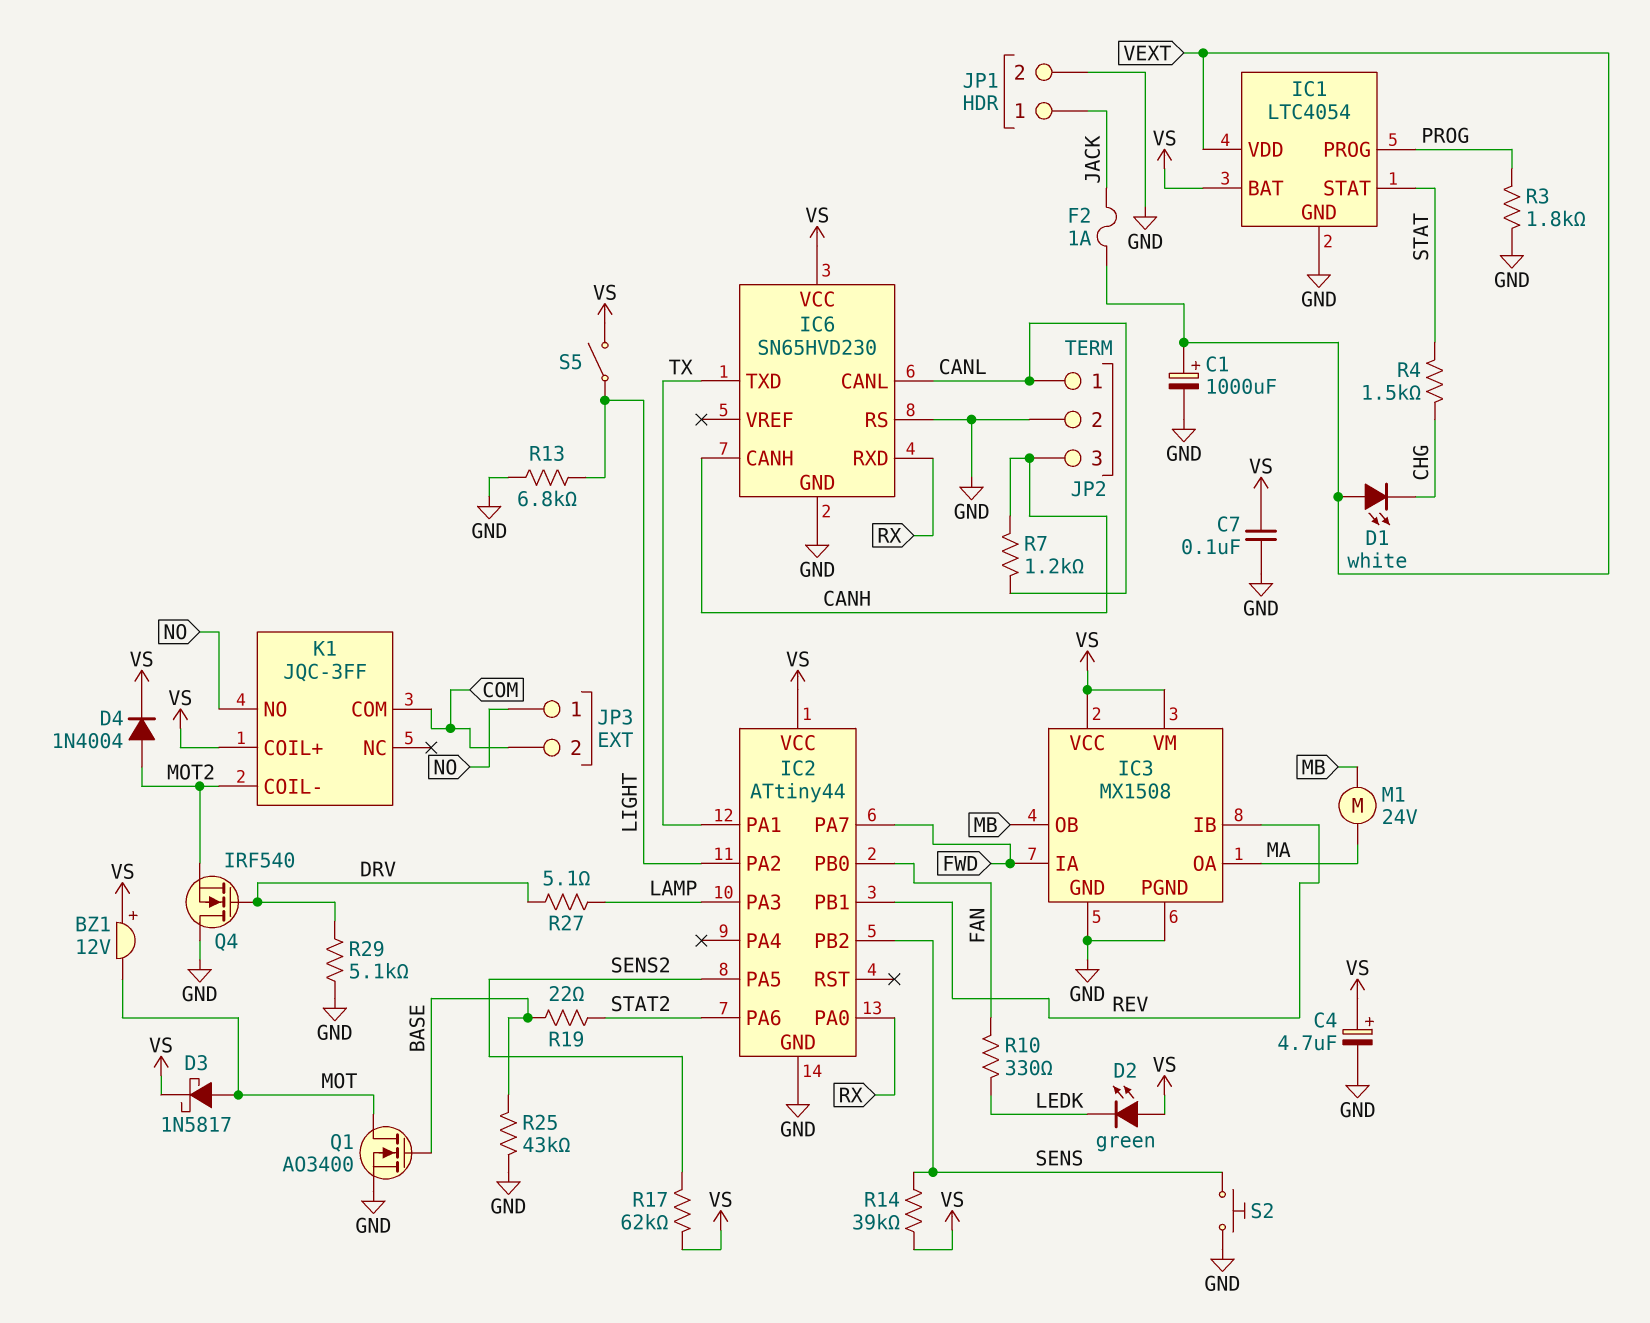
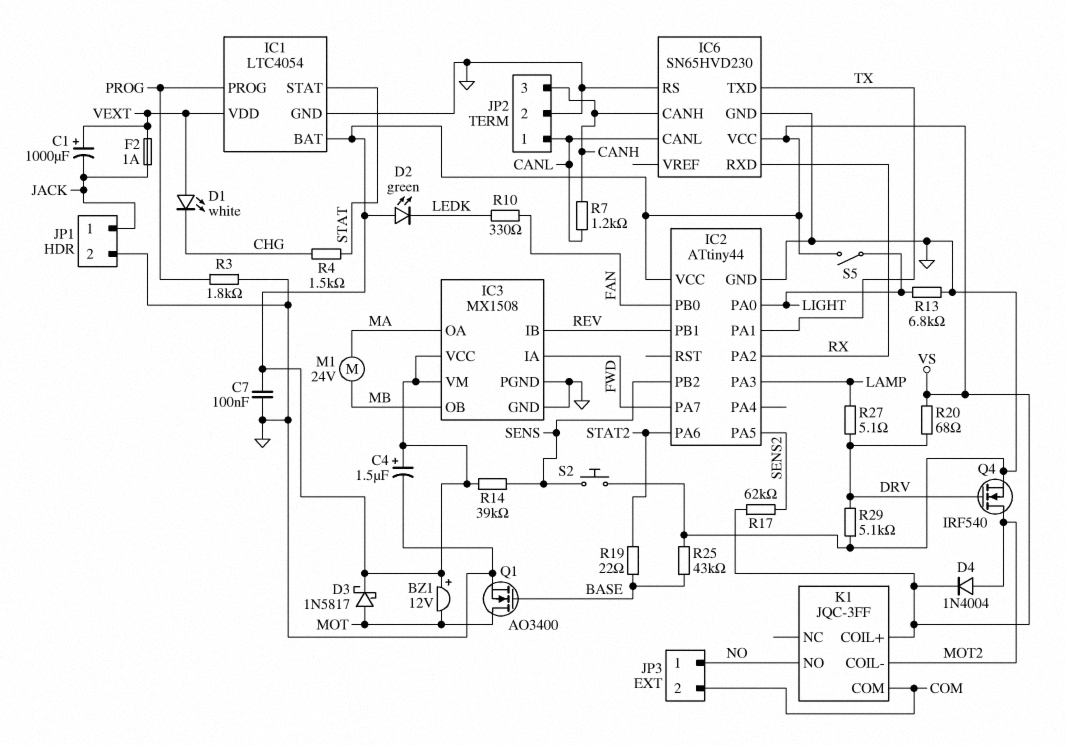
C1: 1000uF (plus VEXT, minus GND) -> 1000uF (plus VEXT, minus JACK)
C4: 4.7uF (plus VS, minus GND) -> 1.5uF (plus VS, minus GND)
IC2 pin PA0: RX -> LIGHT
IC2 pin PA2: LIGHT -> RX
Q4: NMOS IRF540 (G DRV, D GND, S MOT2) -> NMOS IRF540 (G DRV, D MOT2, S GND)
R20: none -> 68 (DRV, VS)

